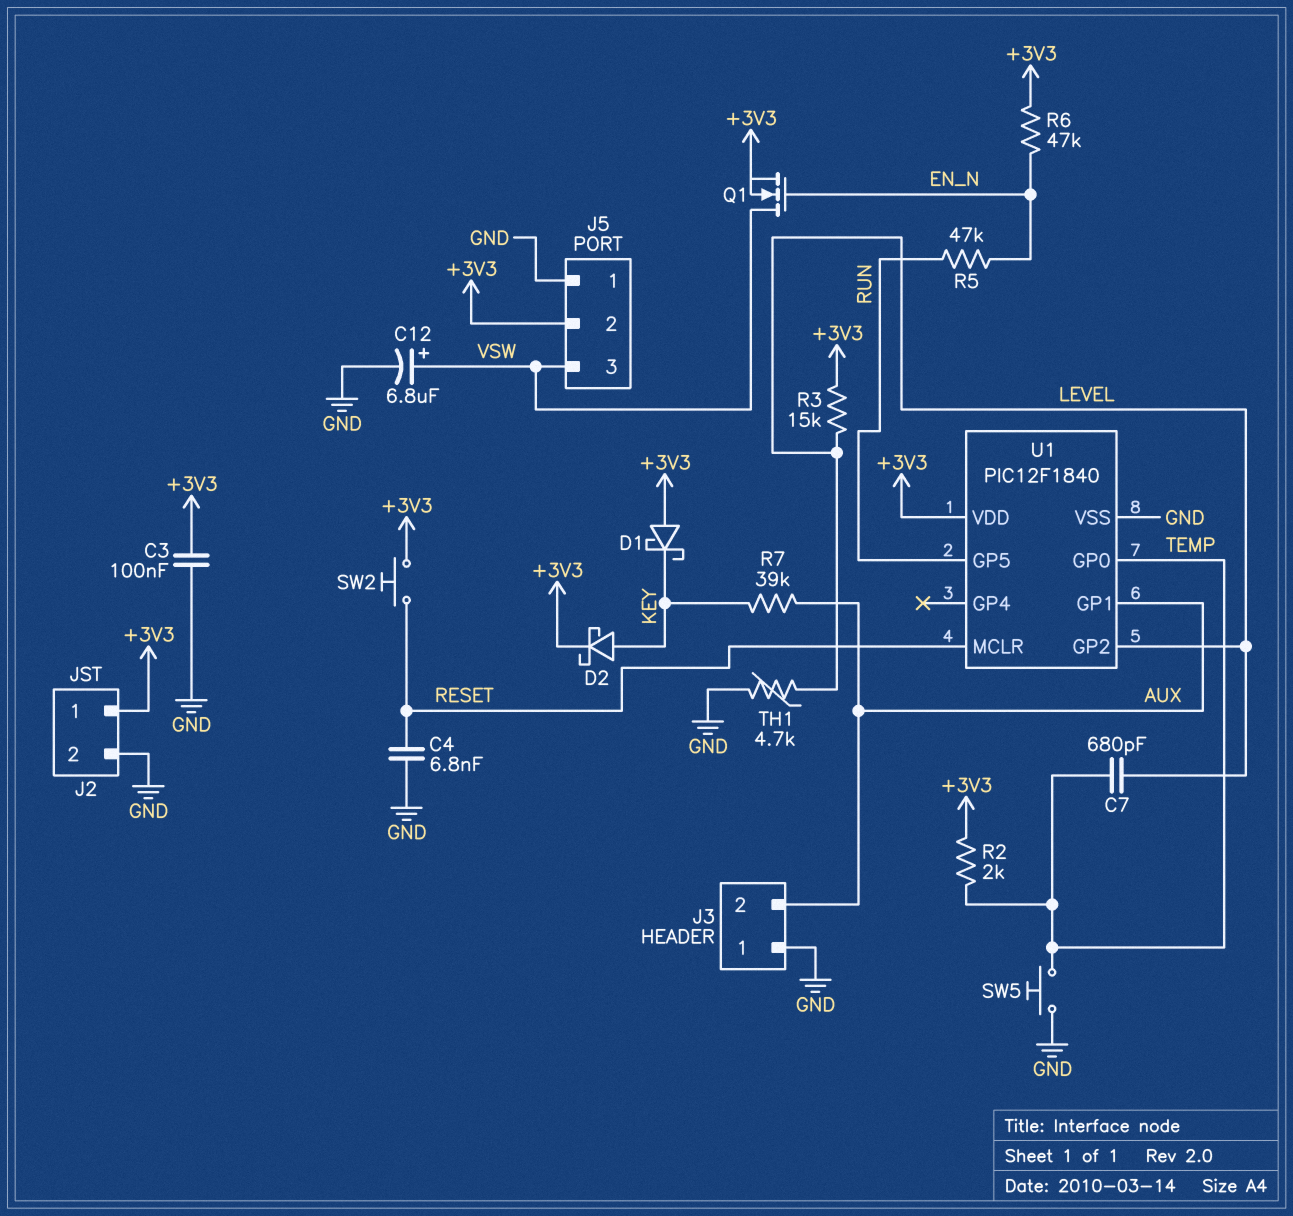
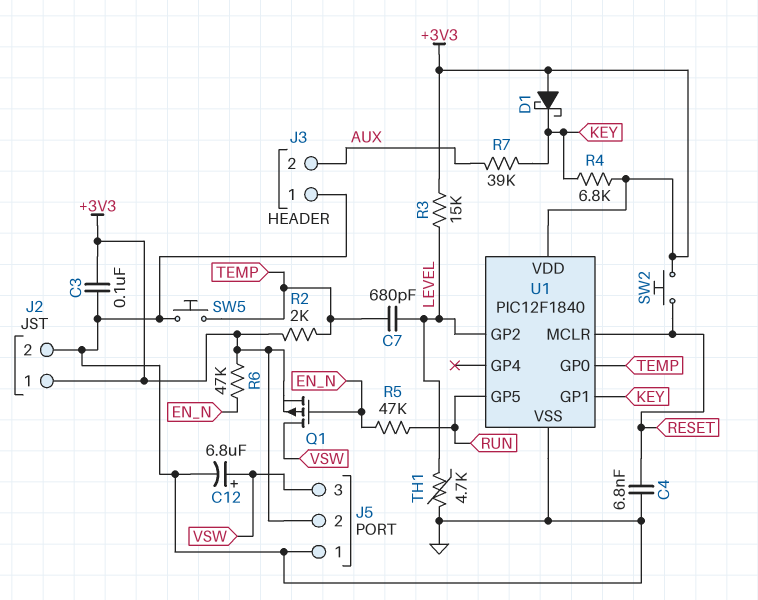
D2: schottky (A KEY, K +3V3) -> none
Q1: NMOS (G EN_N, D VSW, S +3V3) -> PMOS (G EN_N, D VSW, S +3V3)
R4: none -> 6.8k (+3V3, KEY)
U1 pin GP1: AUX -> KEY

